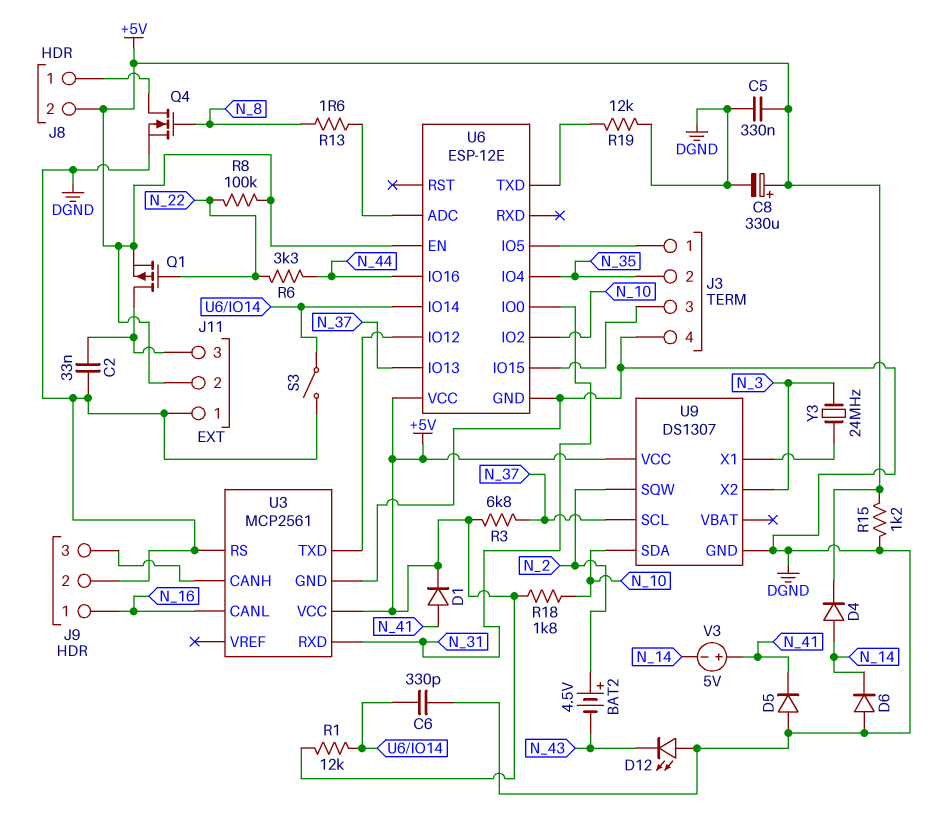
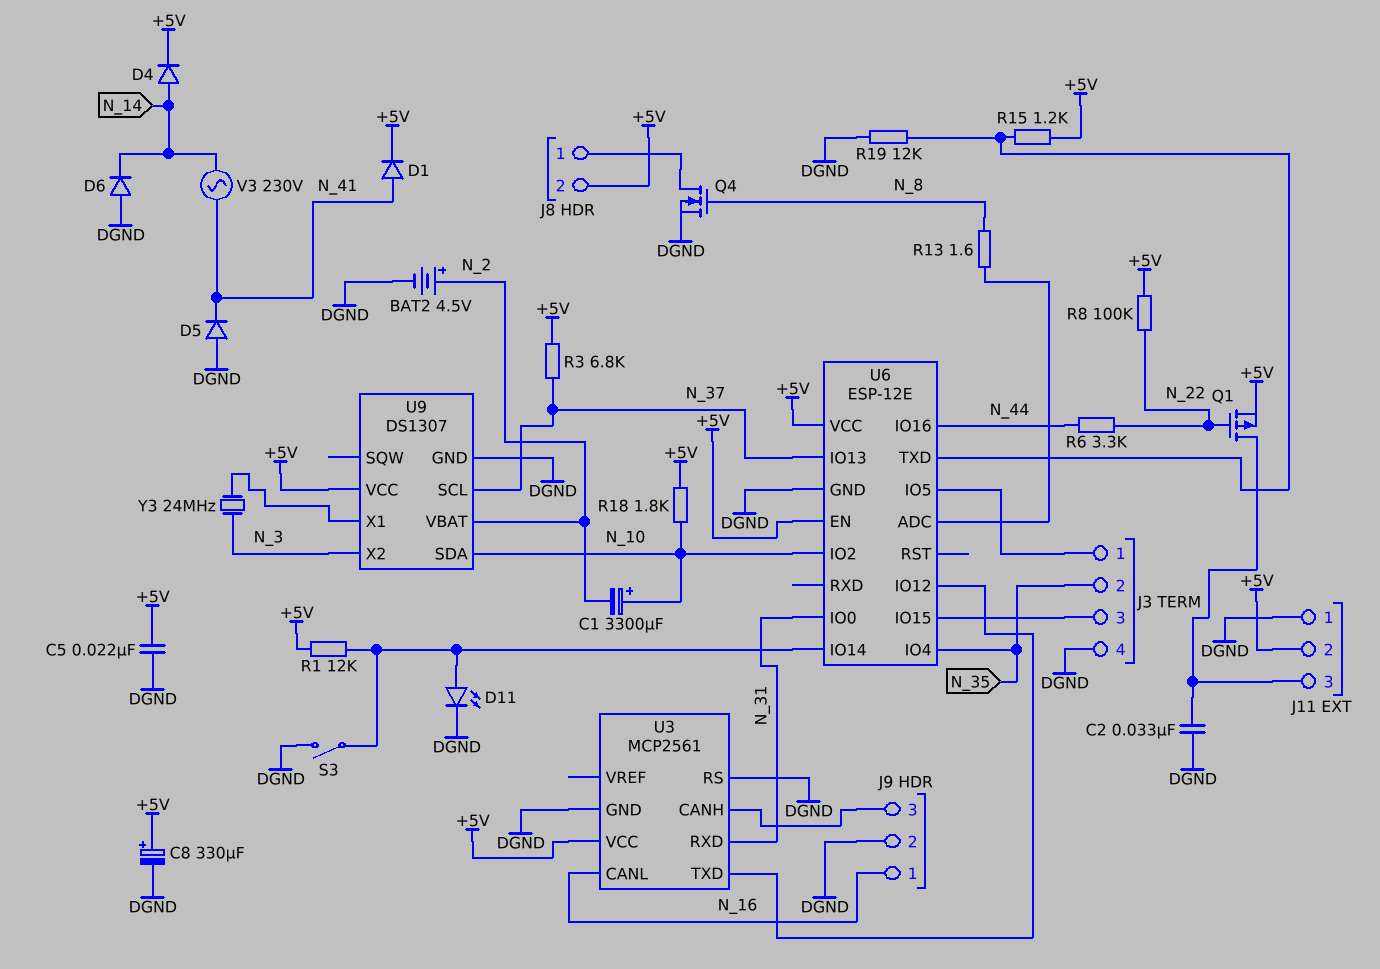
BAT2: 4.5V (plus N_2, minus N_43) -> 4.5V (plus N_2, minus DGND)
C1: none -> 3300uF (plus N_10, minus N_2)
C5: 330nF (+5V, DGND) -> 22nF (+5V, DGND)
C6: 330pF (DGND, U6/IO14) -> none
D11: none -> LED (A U6/IO14, K DGND)
D12: LED (A DGND, K N_43) -> none
R15: 1.2k (+5V, DGND) -> 1.2k (+5V, U6/TXD)
U9 pin SQW: N_2 -> none
U9 pin VBAT: none -> N_2
V3: 5V (plus N_41, minus N_14) -> AC 230V (N_14, N_41)

